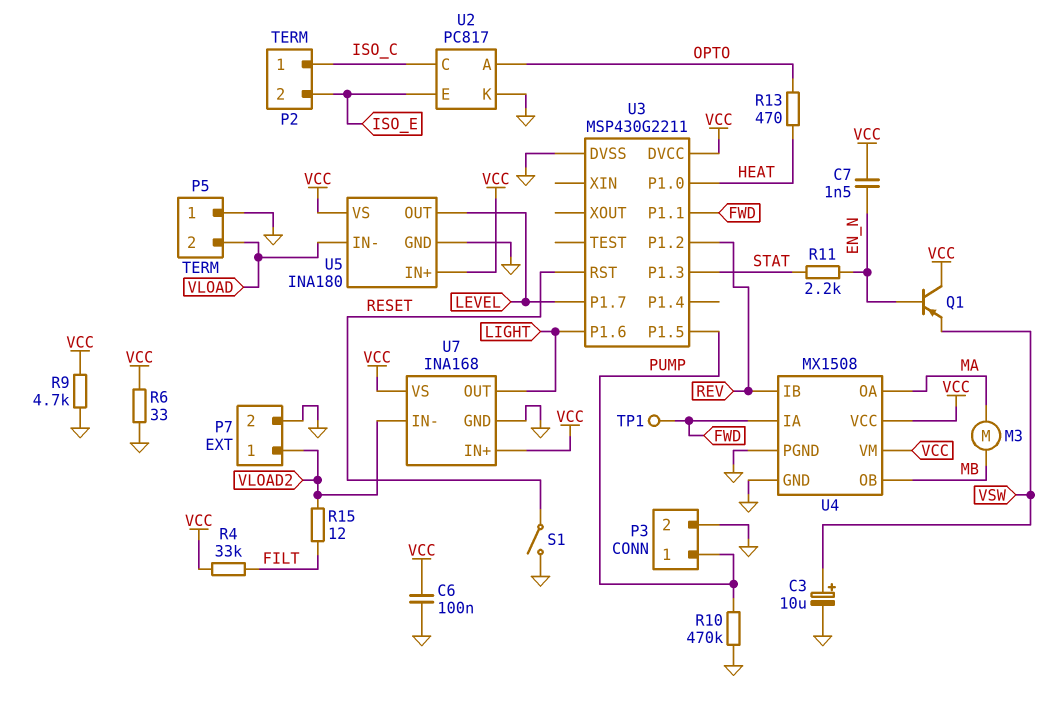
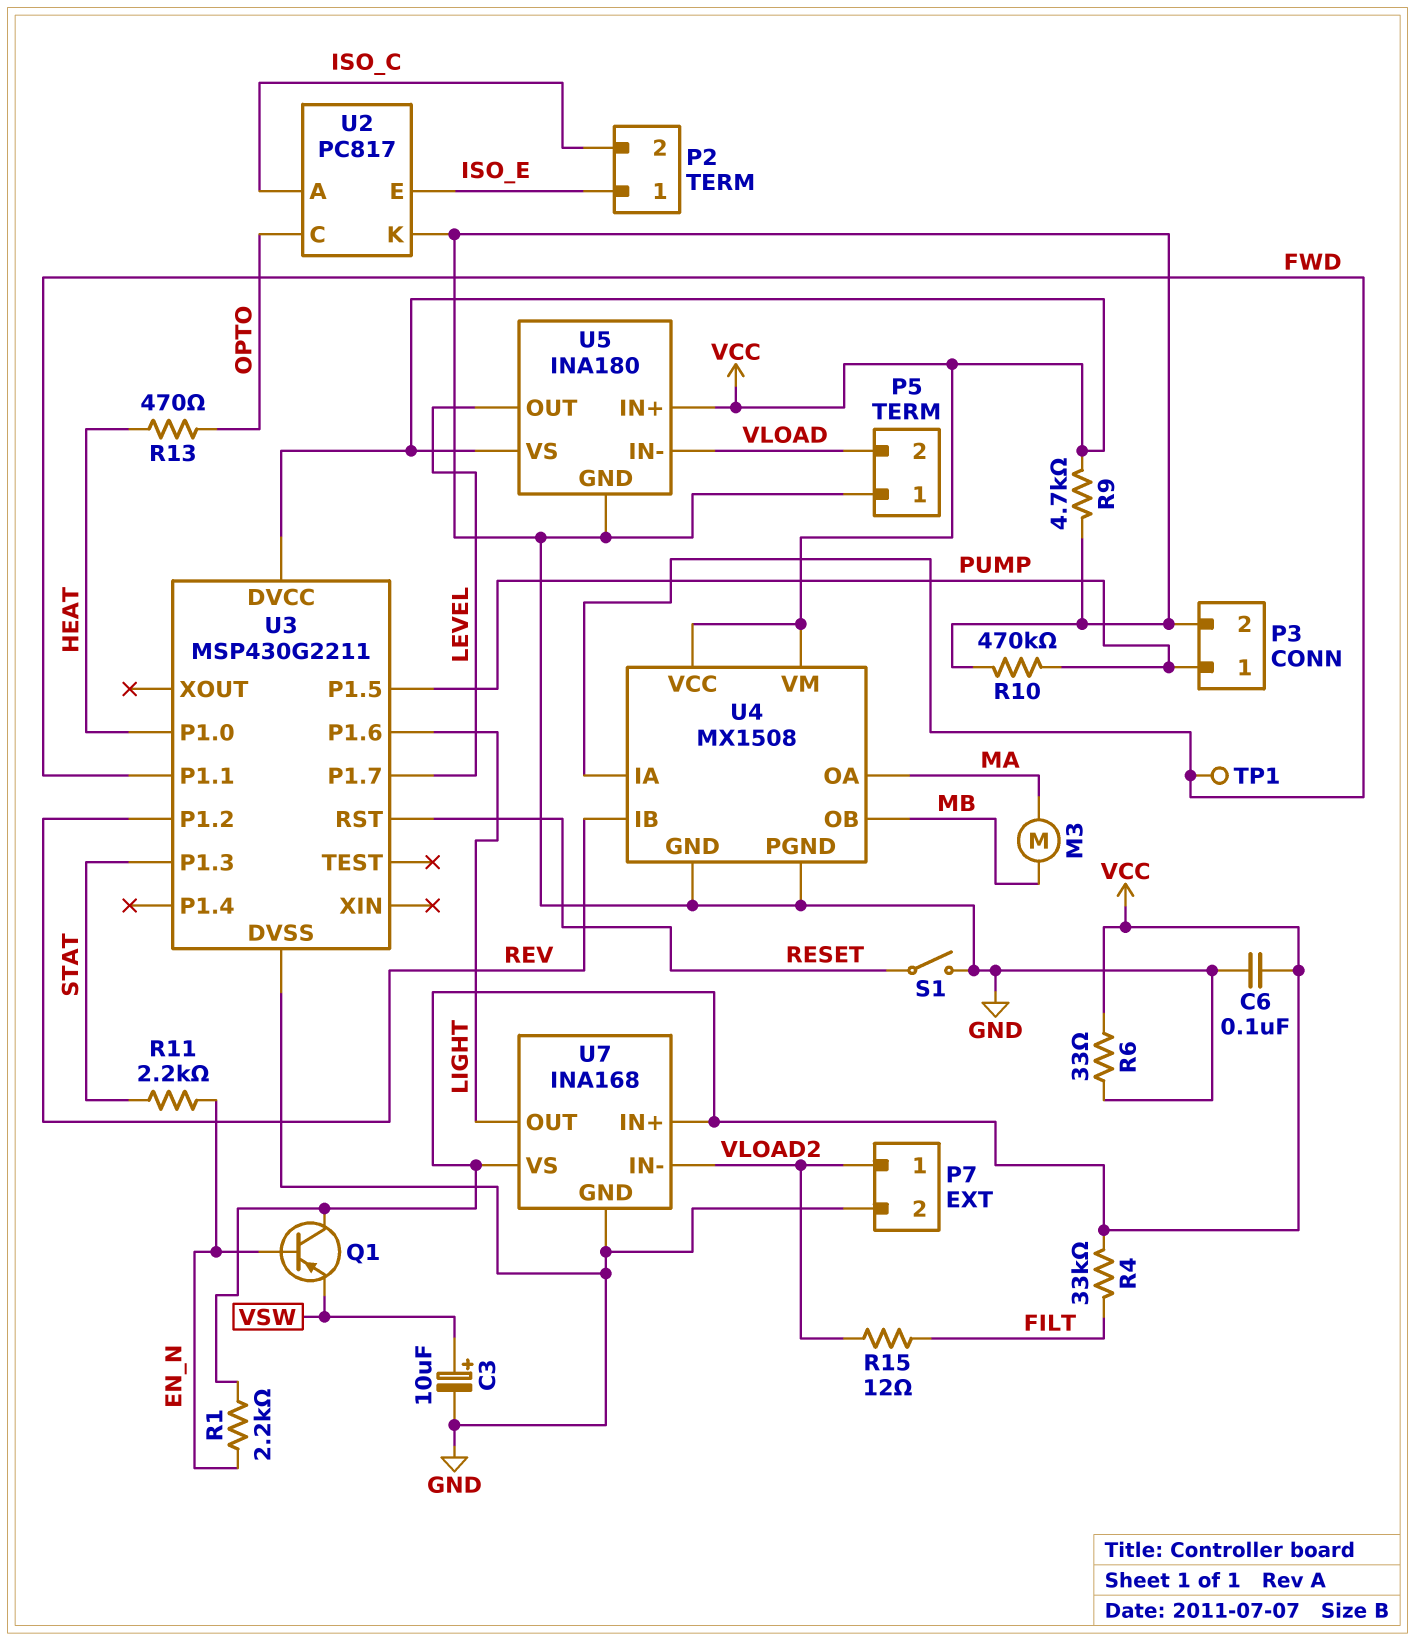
C7: 1.5nF (EN_N, VCC) -> none
P2 pin 1: ISO_C -> ISO_E
P2 pin 2: ISO_E -> ISO_C
R1: none -> 2.2k (EN_N, VCC)
U2 pin A: OPTO -> ISO_C
U2 pin C: ISO_C -> OPTO

